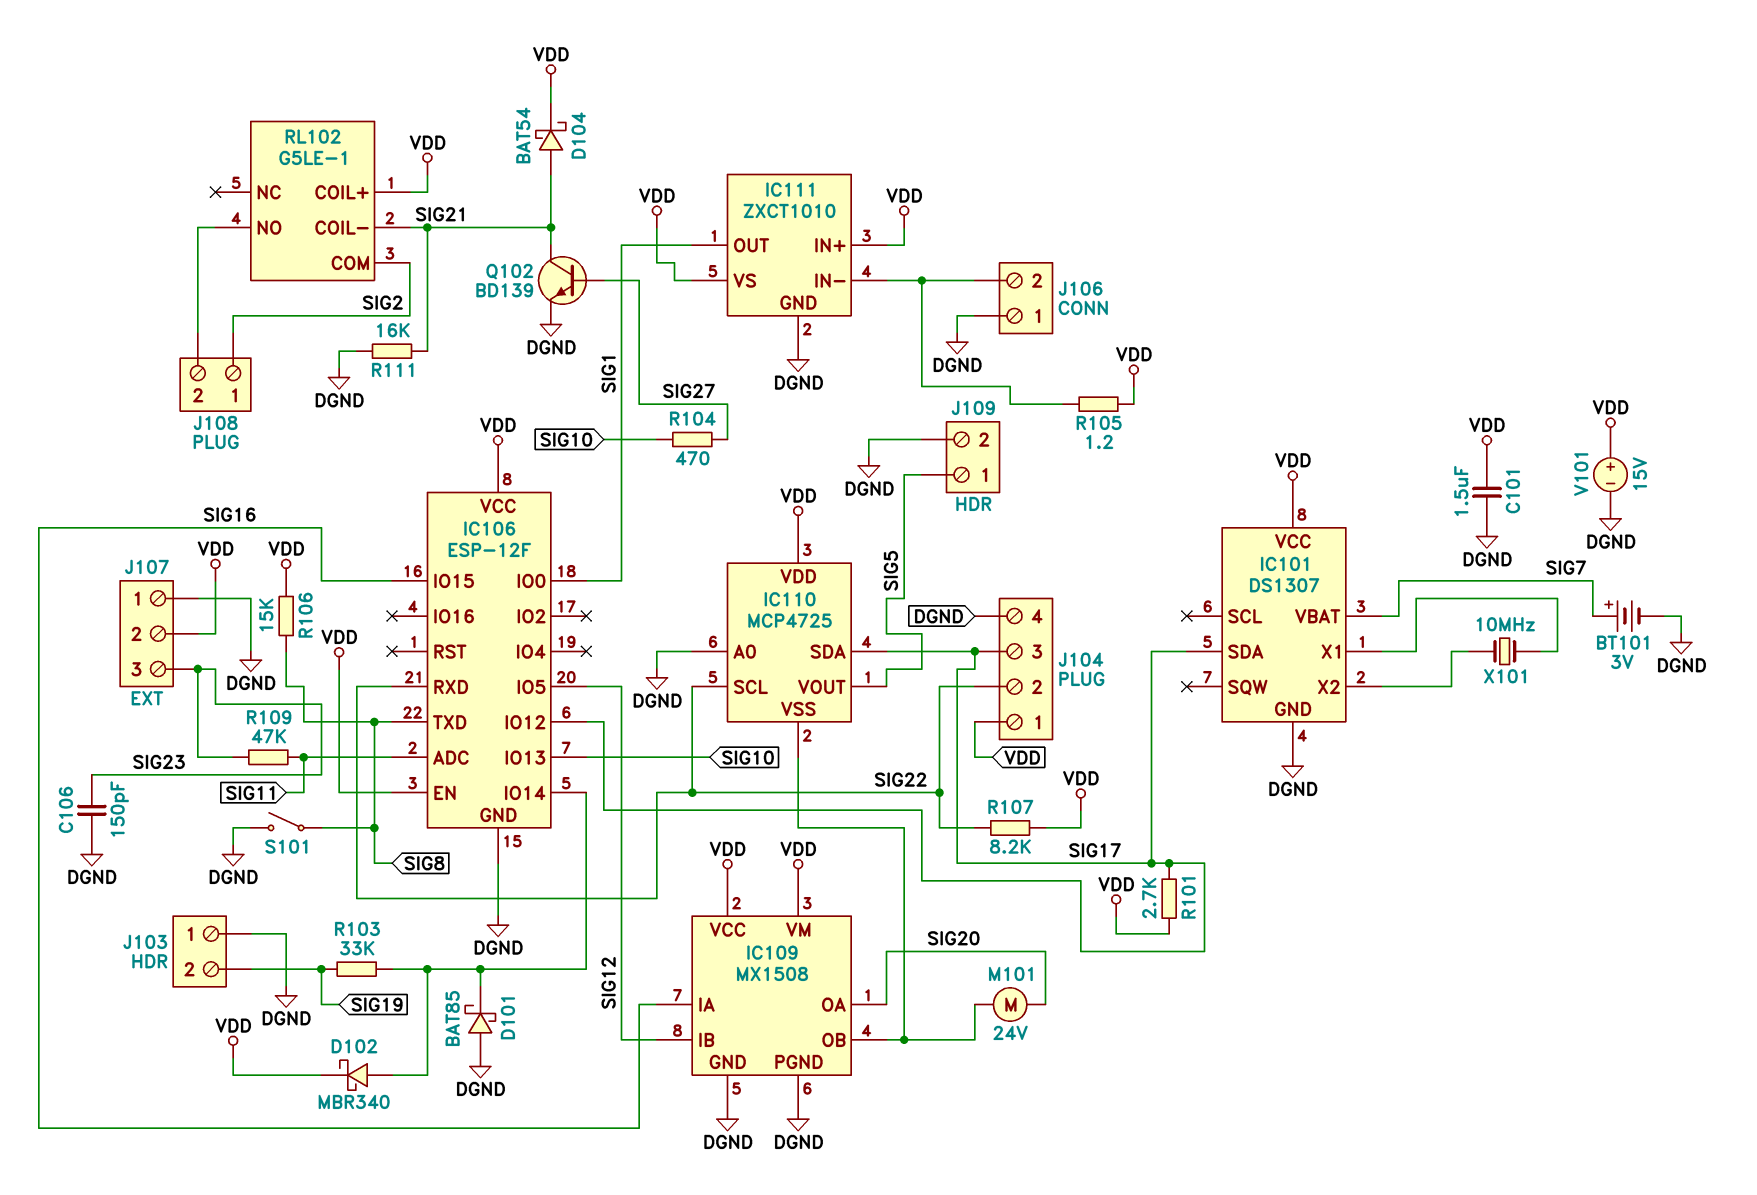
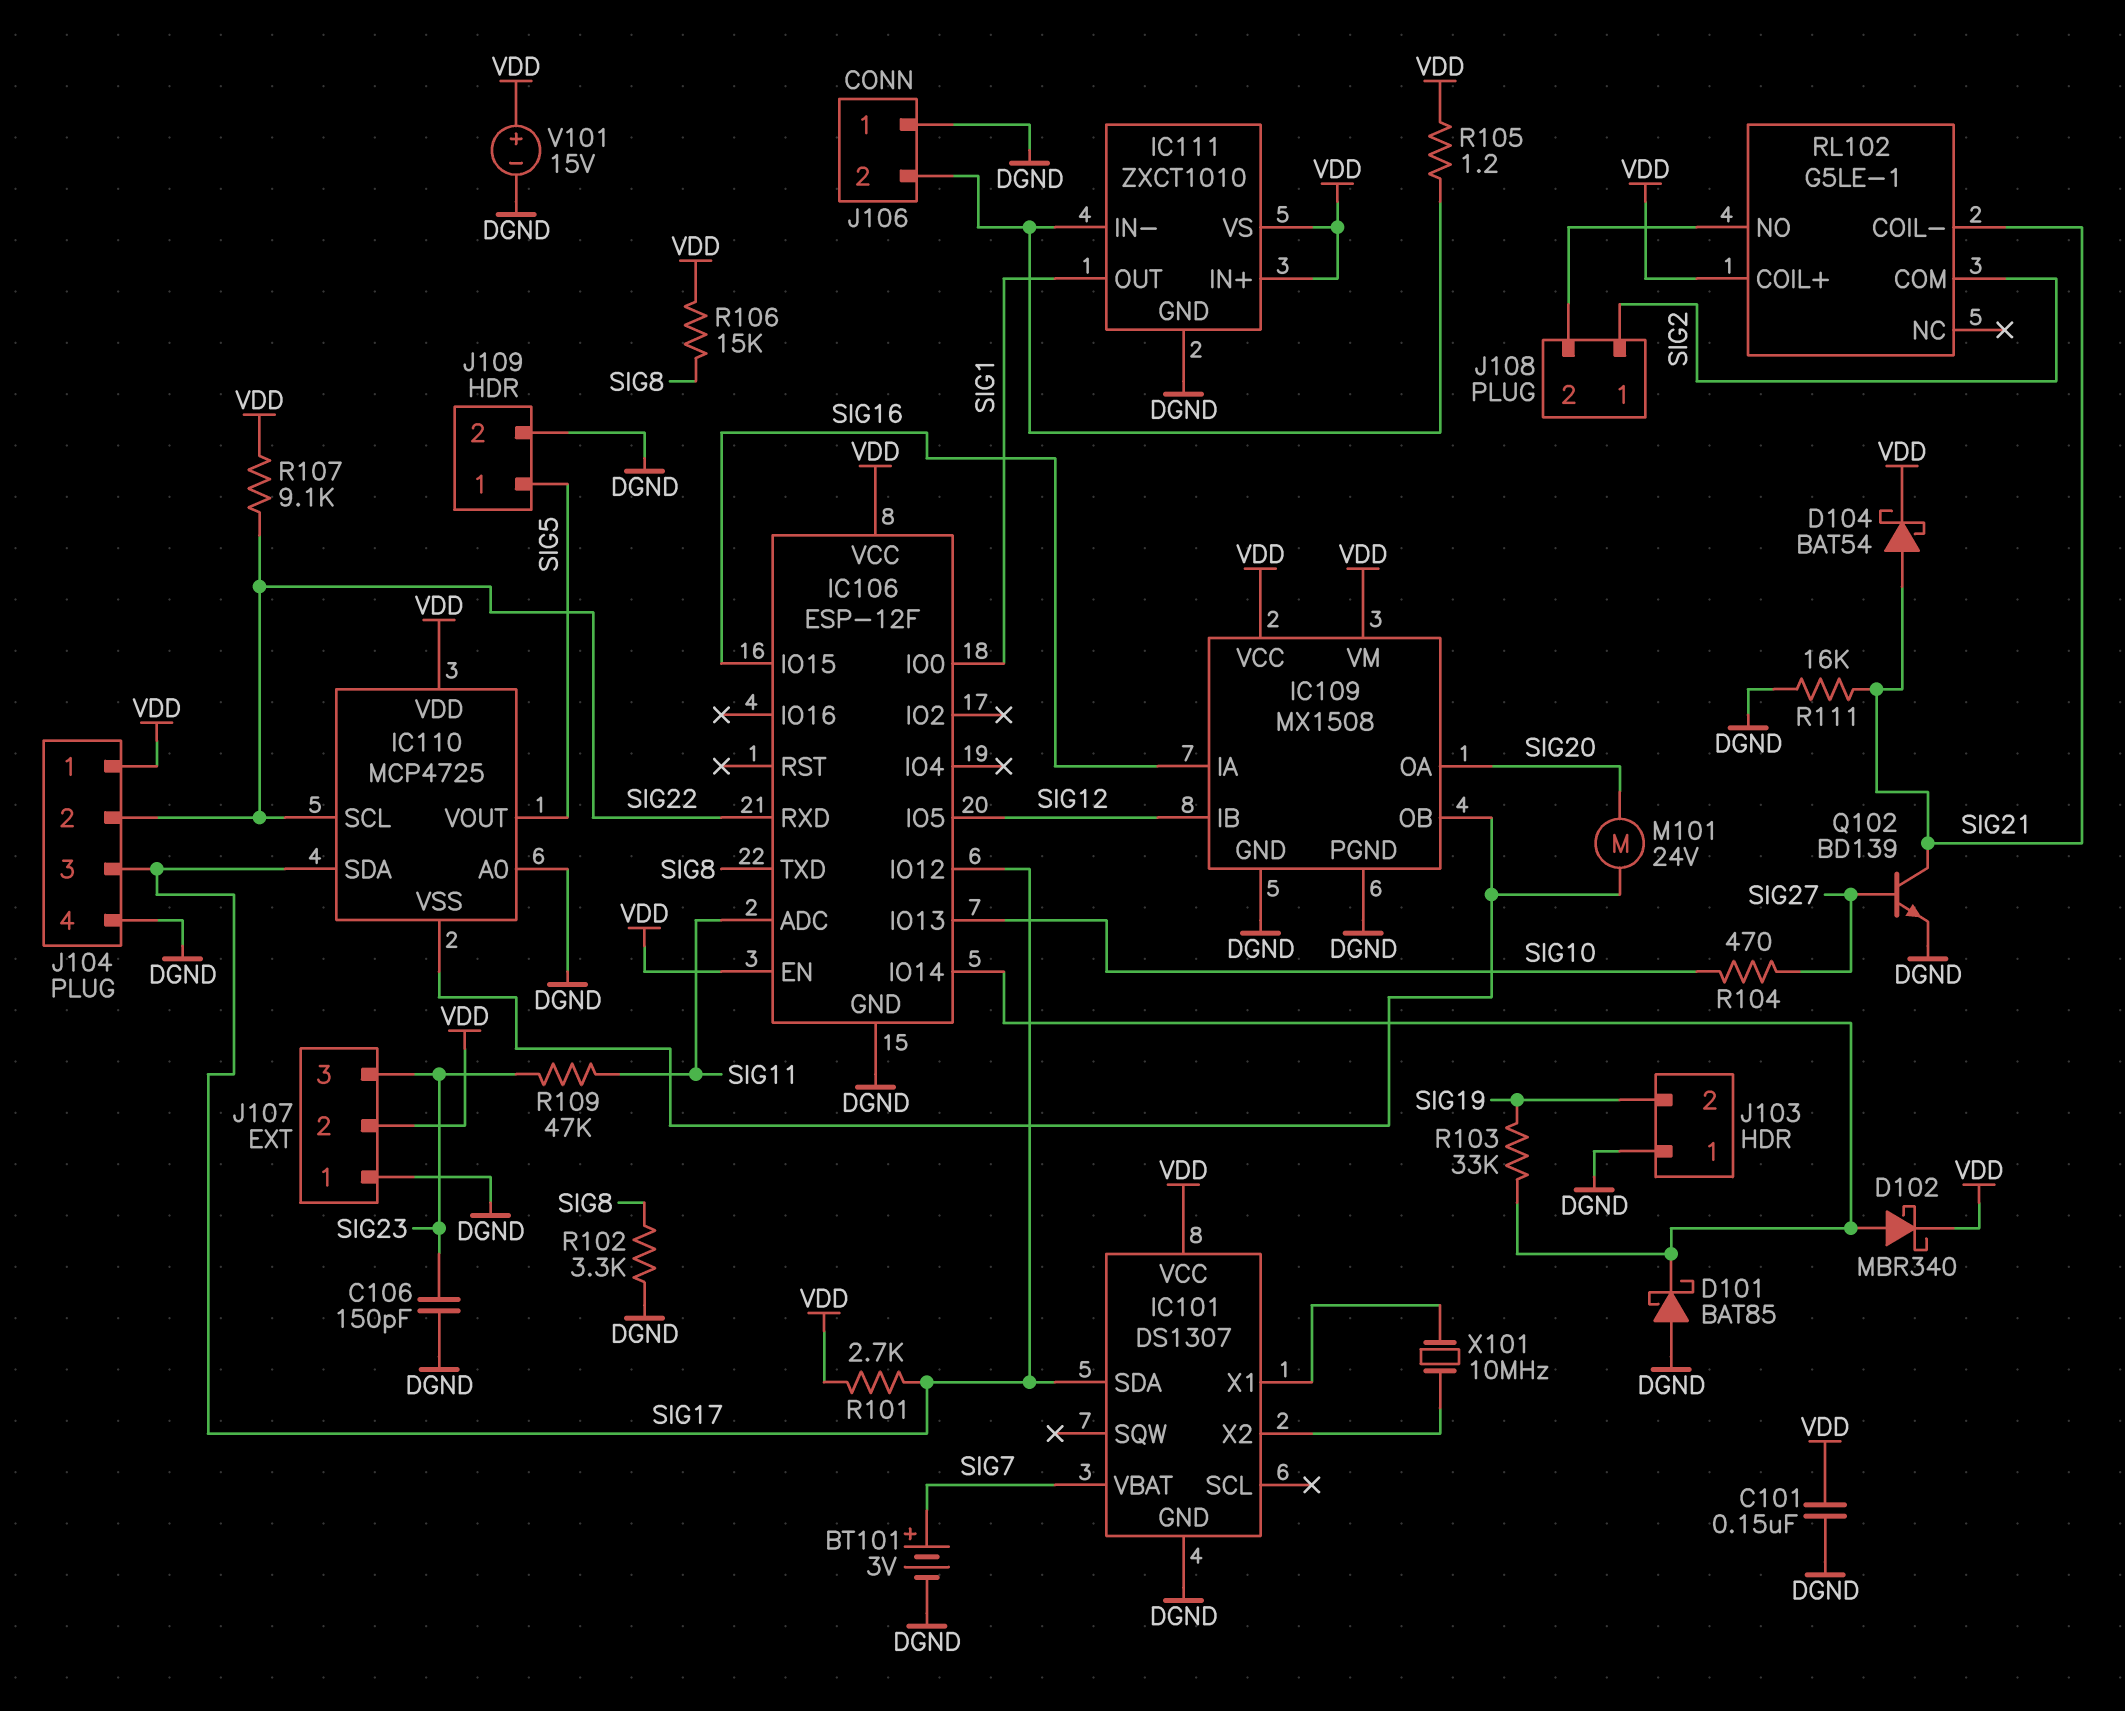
C101: 1.5uF (DGND, VDD) -> 150nF (DGND, VDD)
R102: none -> 3.3k (DGND, SIG8)
R107: 8.2k (SIG22, VDD) -> 9.1k (SIG22, VDD)
S101: switch (DGND, SIG8) -> none

